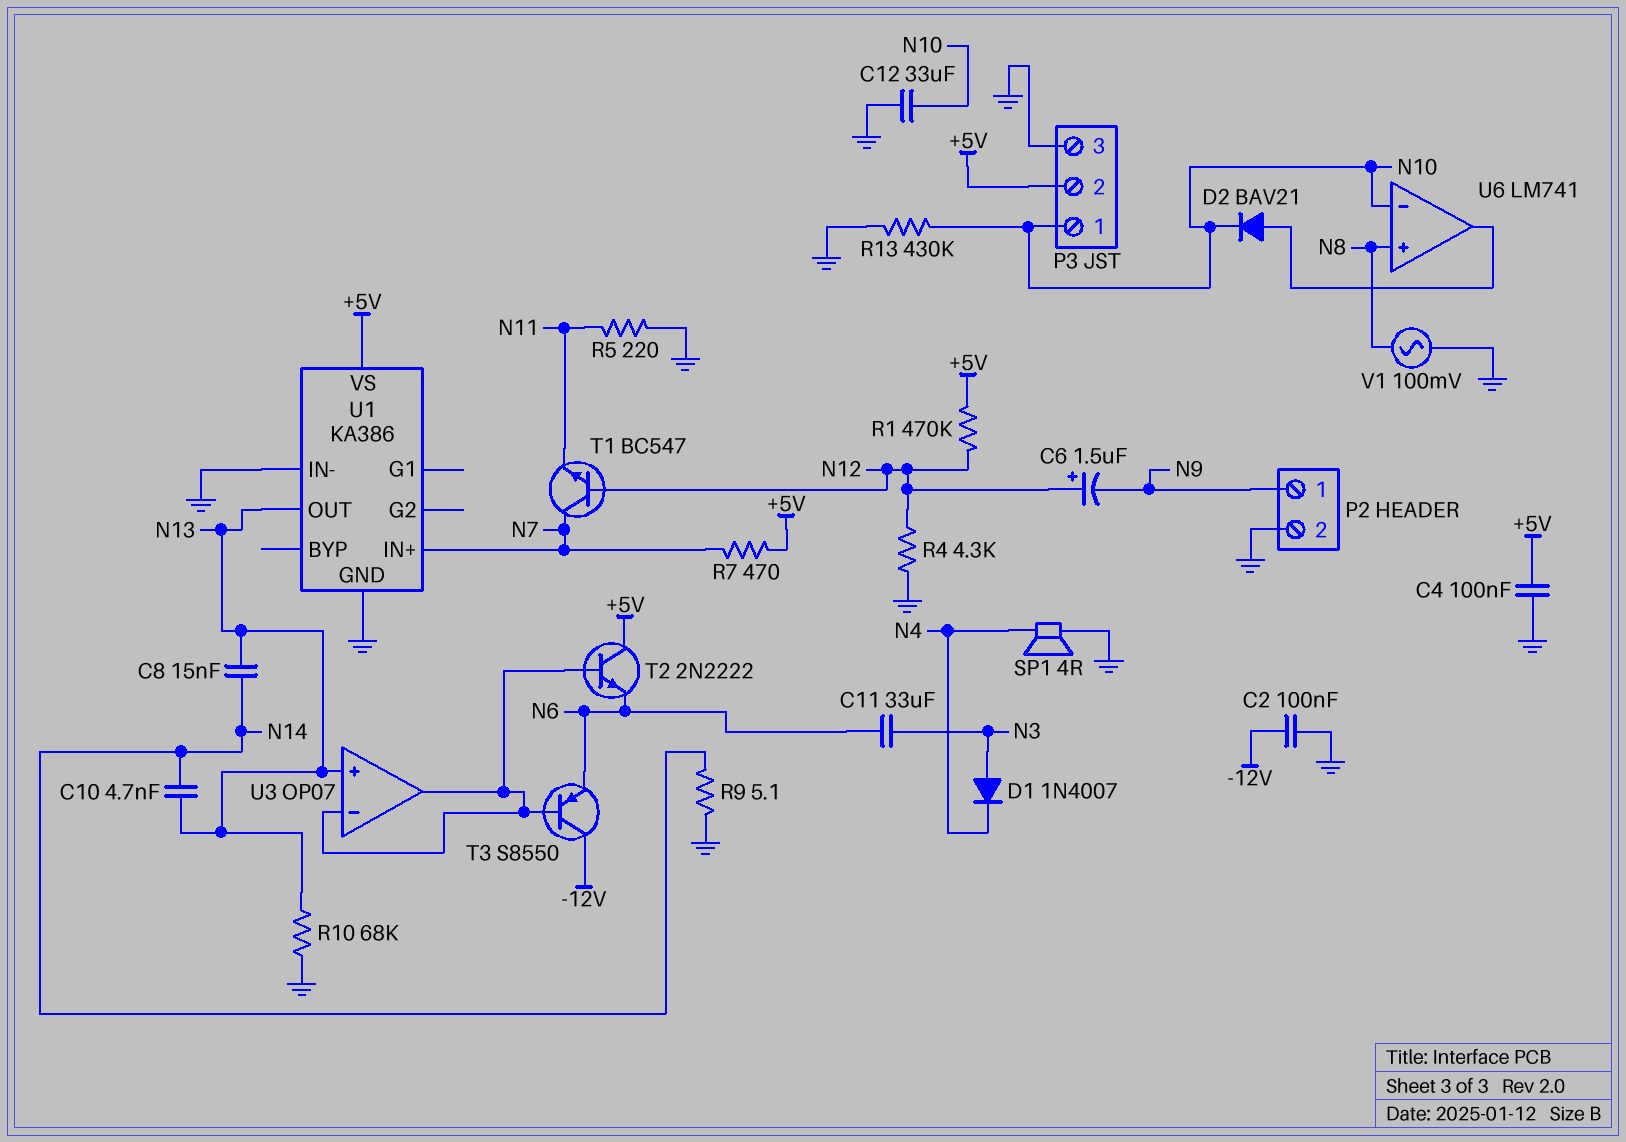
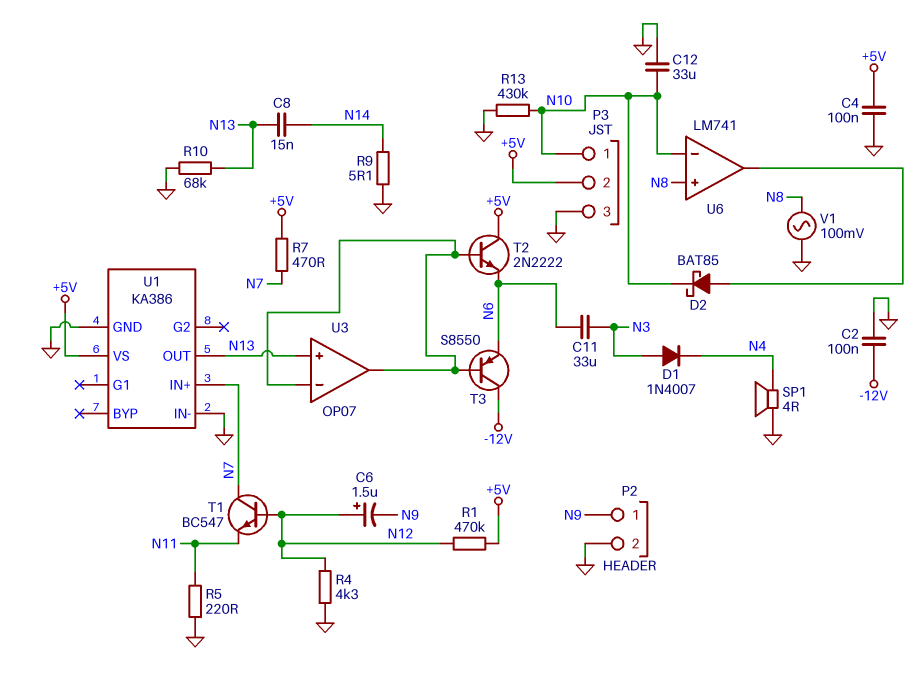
C10: 4.7nF (N13, N14) -> none
D2: diode BAV21 (A U6/out, K N10) -> schottky BAT85 (A U6/out, K N10)

